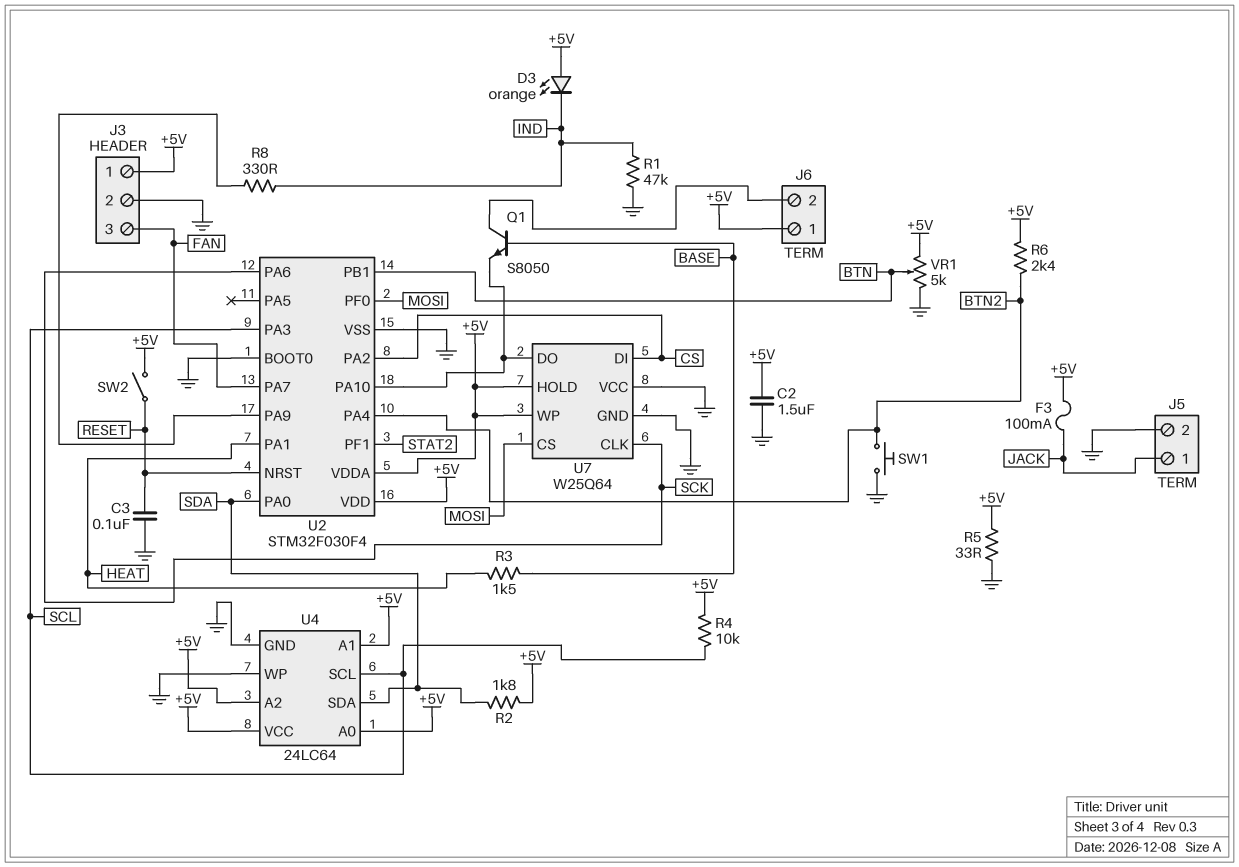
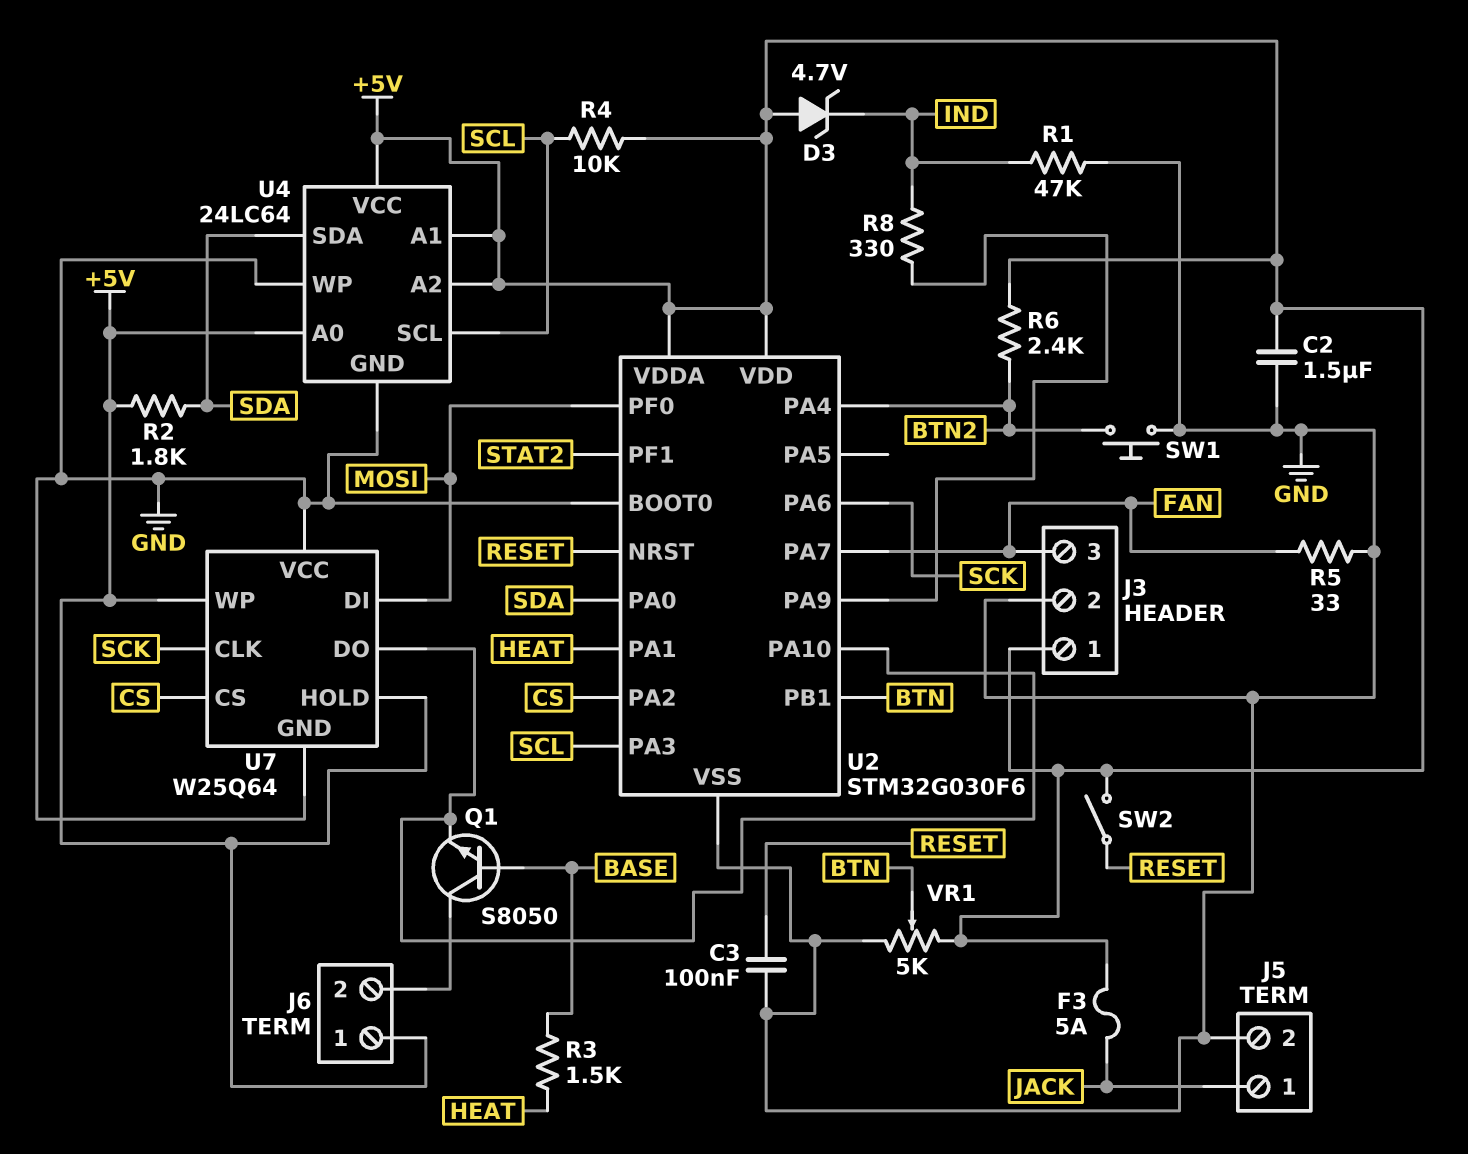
D3: LED orange (A +5V, K IND) -> zener 4.7V (A +5V, K IND)
F3: 100mA (+5V, JACK) -> 5A (+5V, JACK)
R5: 33 (+5V, GND) -> 33 (FAN, GND)
U2: STM32F030F4 -> STM32G030F6
U7 pin CS: MOSI -> CS
U7 pin DI: CS -> MOSI

